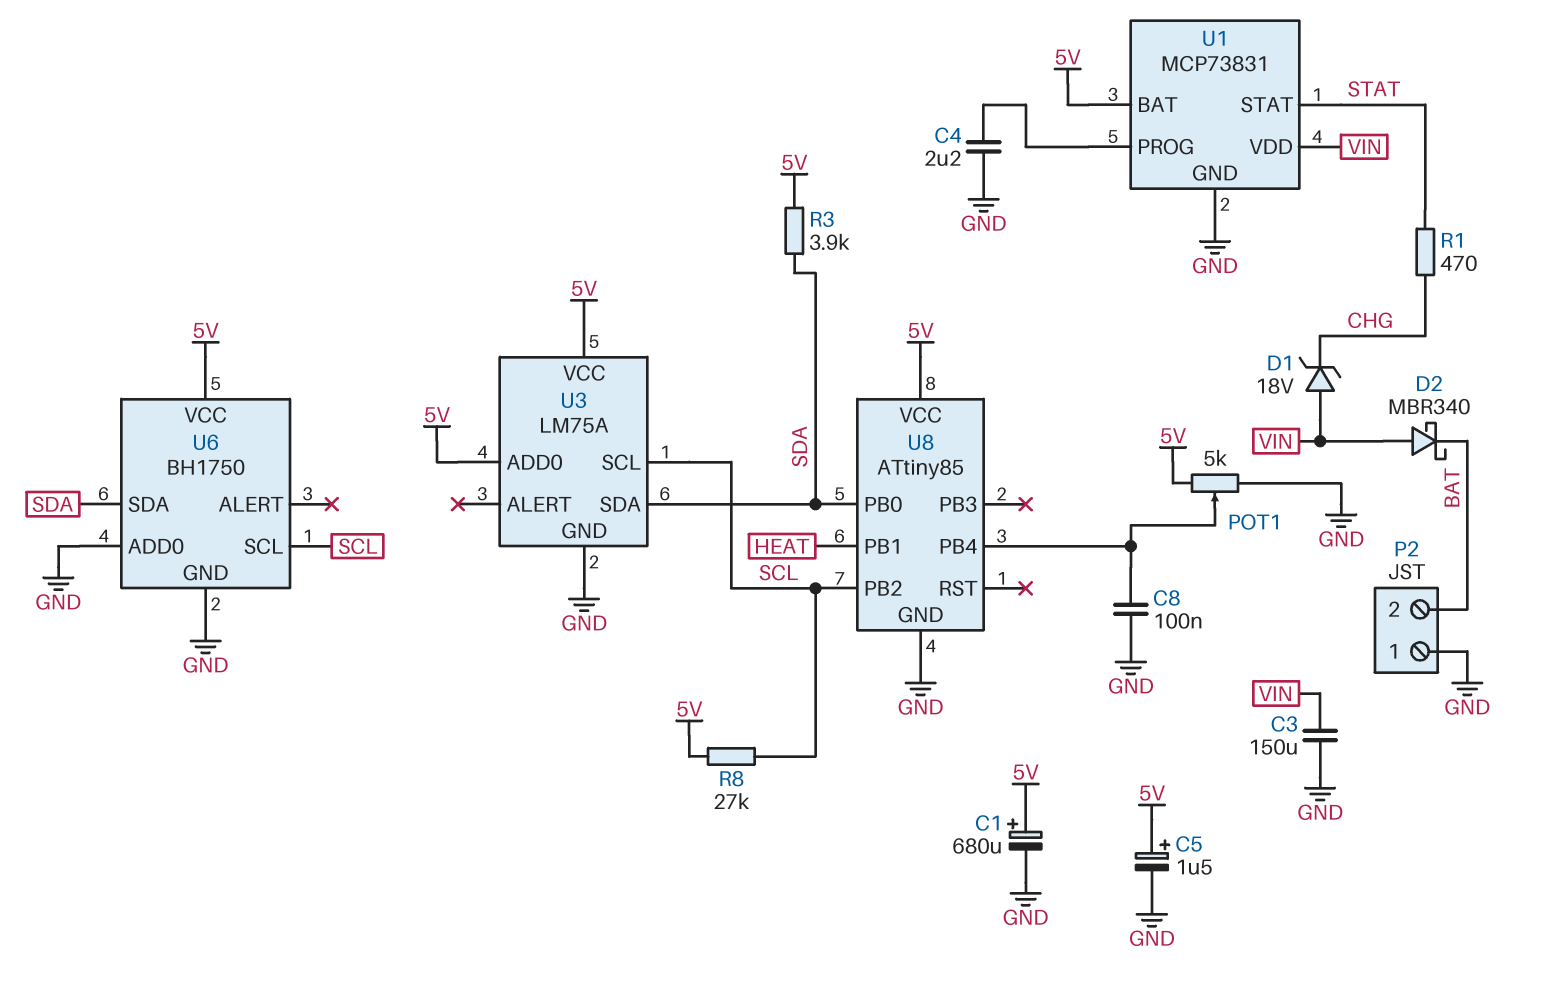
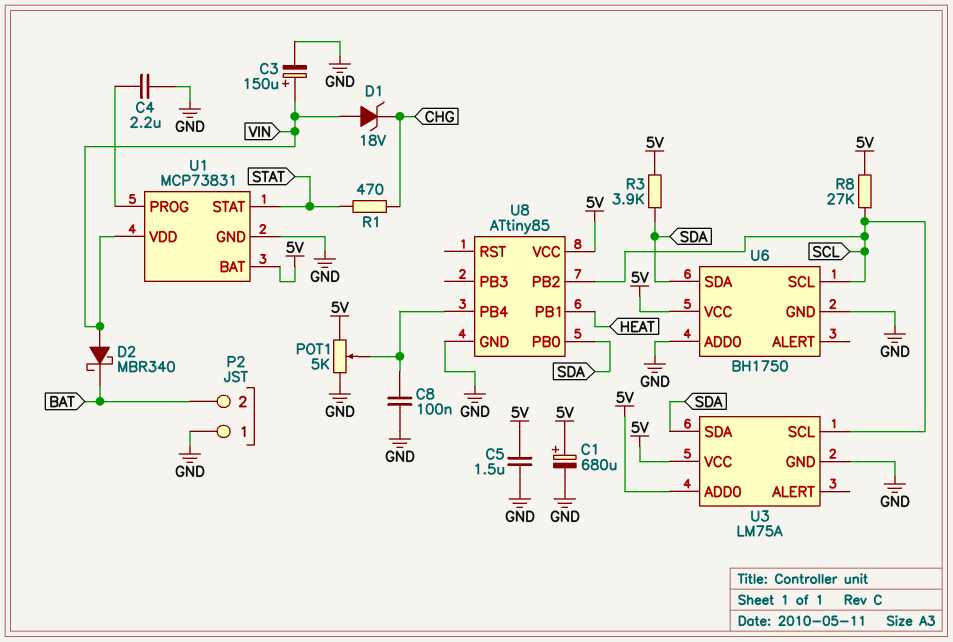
C3: 150uF (GND, VIN) -> 150uF (plus VIN, minus GND)
C5: 1.5uF (plus 5V, minus GND) -> 1.5uF (5V, GND)

